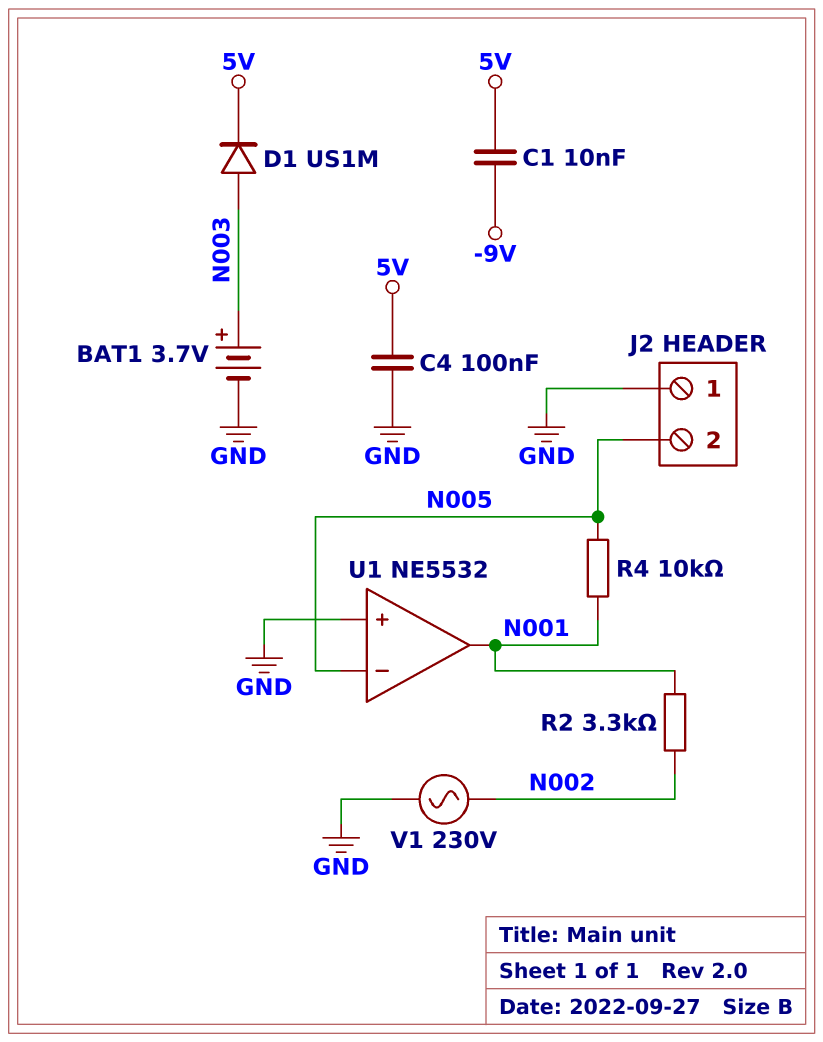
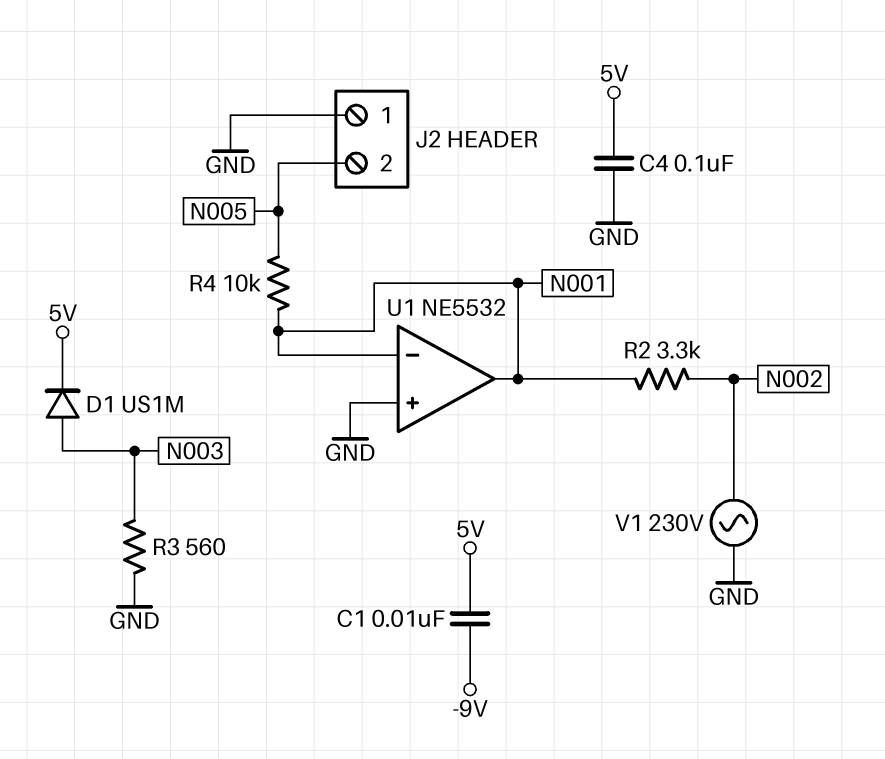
BAT1: 3.7V (plus N003, minus GND) -> none
R3: none -> 560 (GND, N003)
U1 pin in-: N005 -> N001

